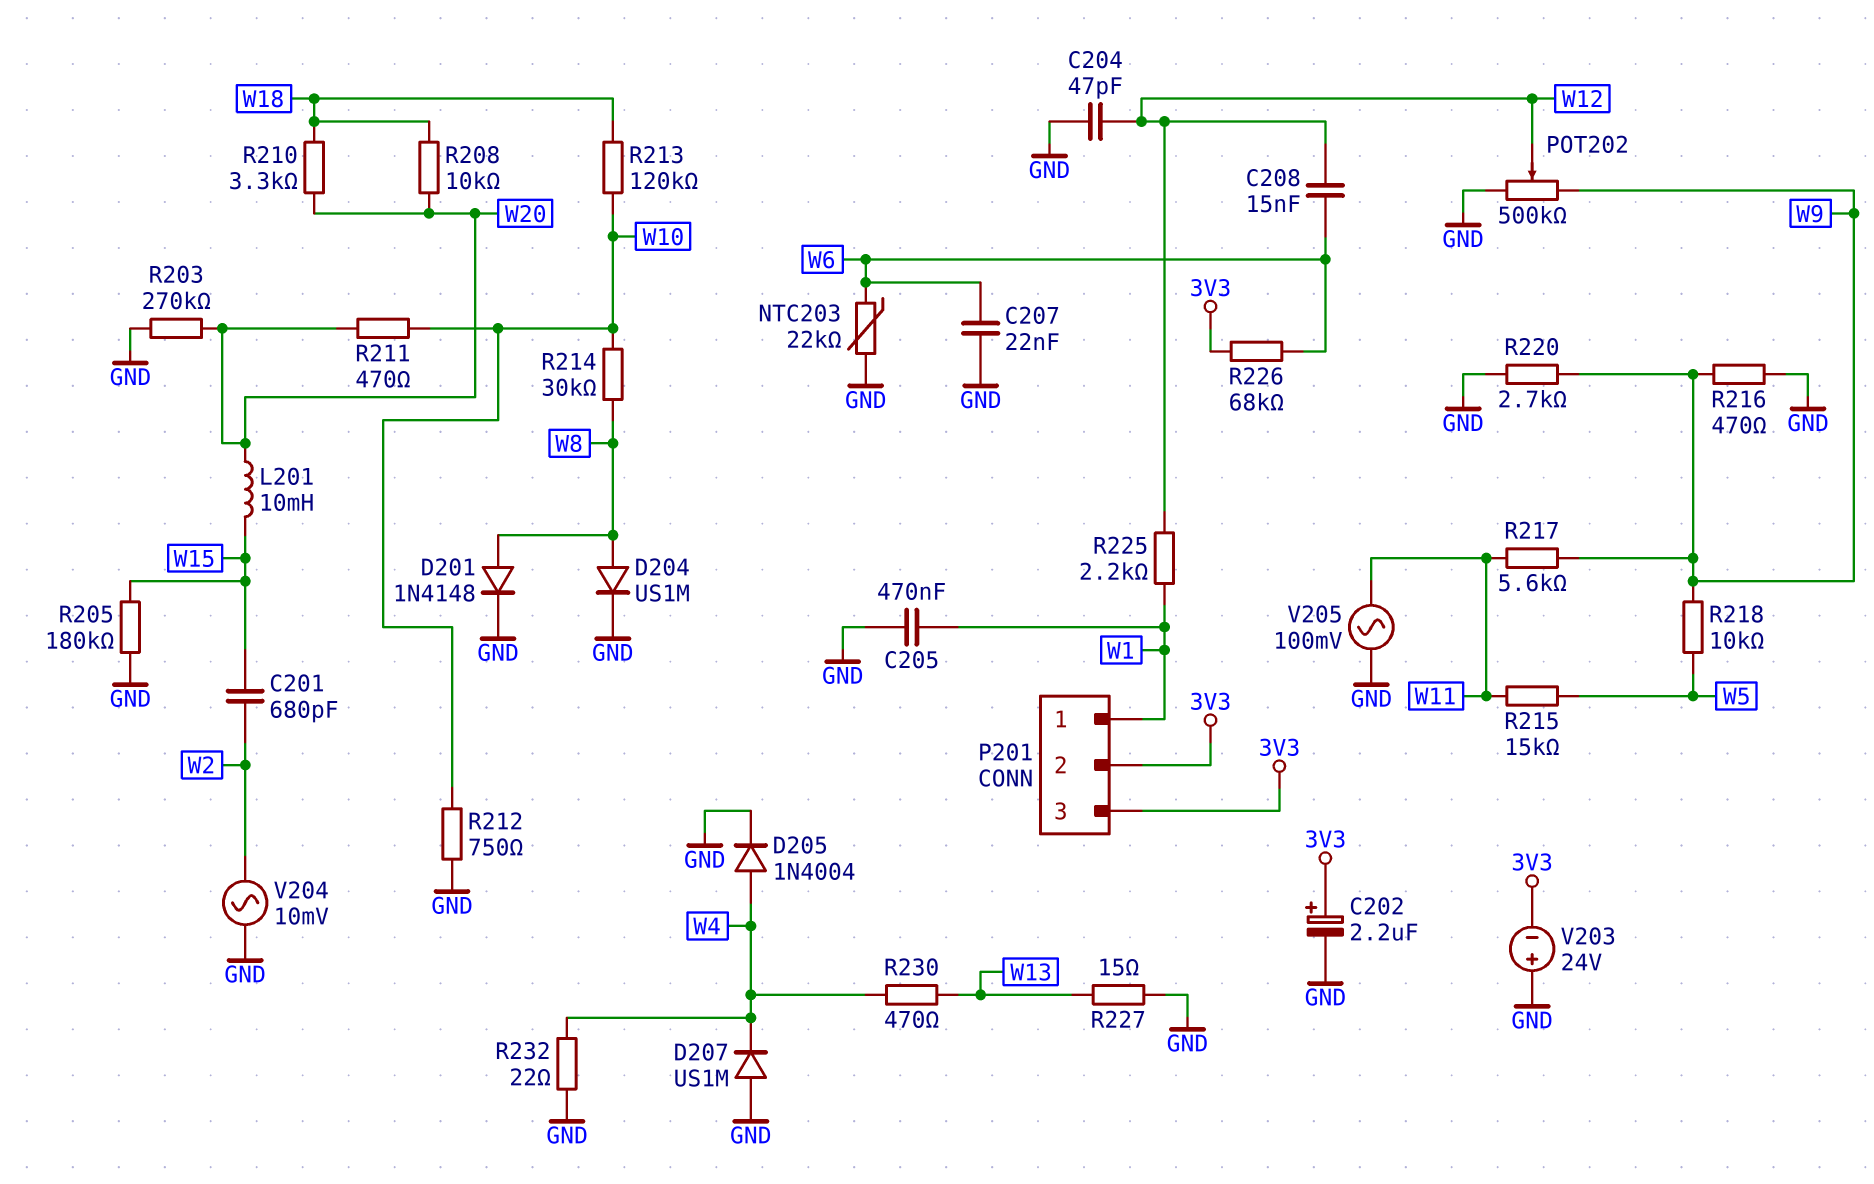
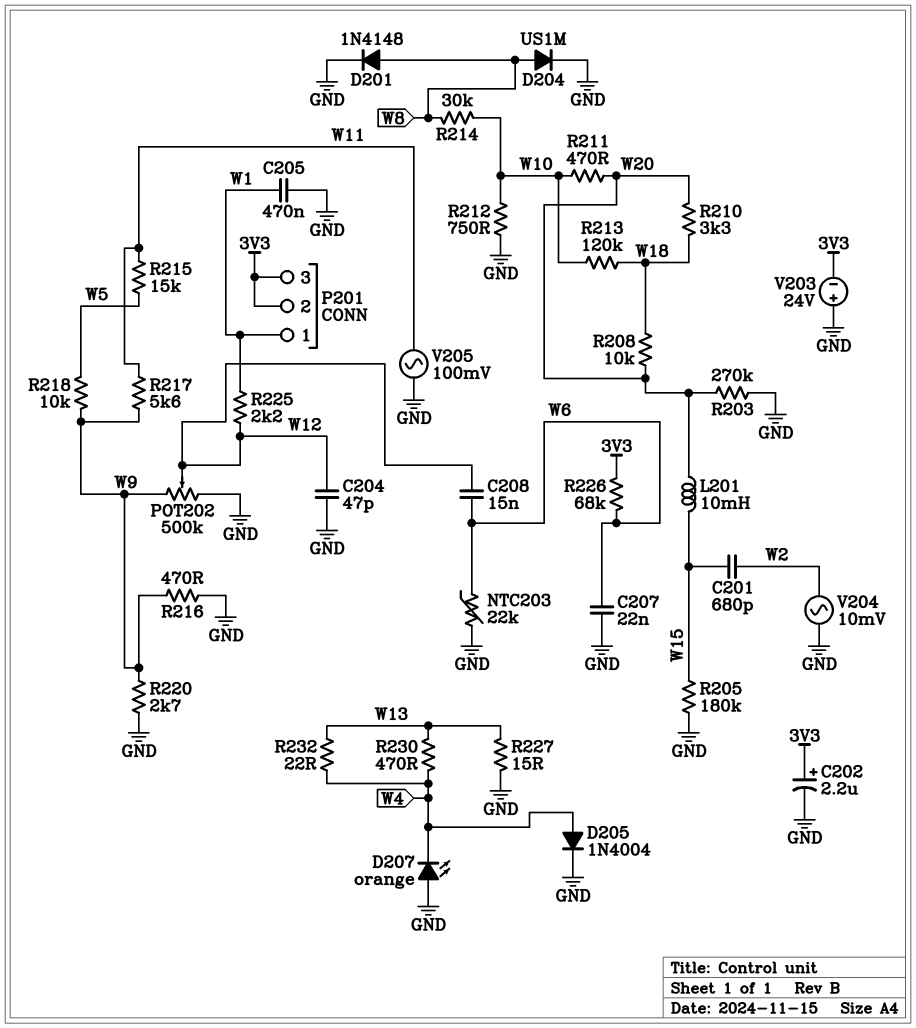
D207: diode US1M (A GND, K W4) -> LED orange (A GND, K W4)
R232: 22 (GND, W4) -> 22 (W4, W13)

